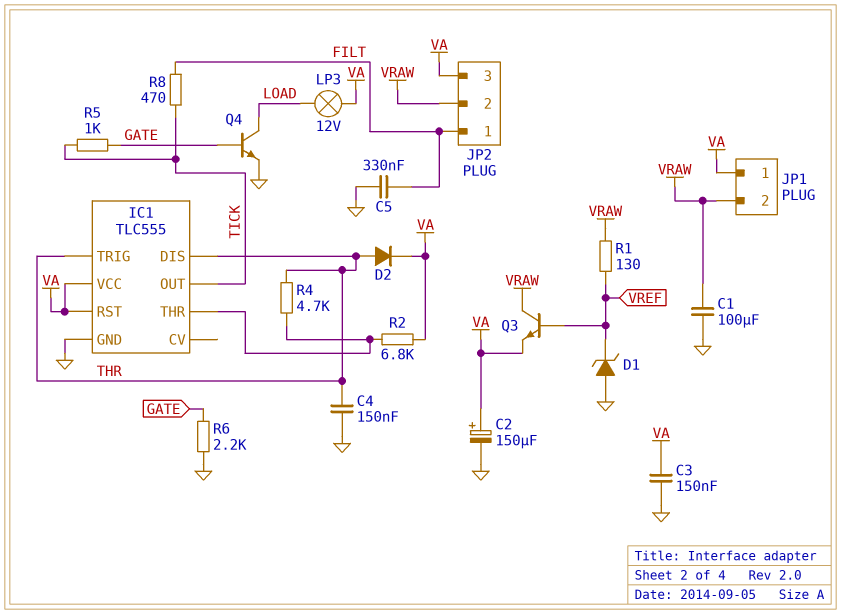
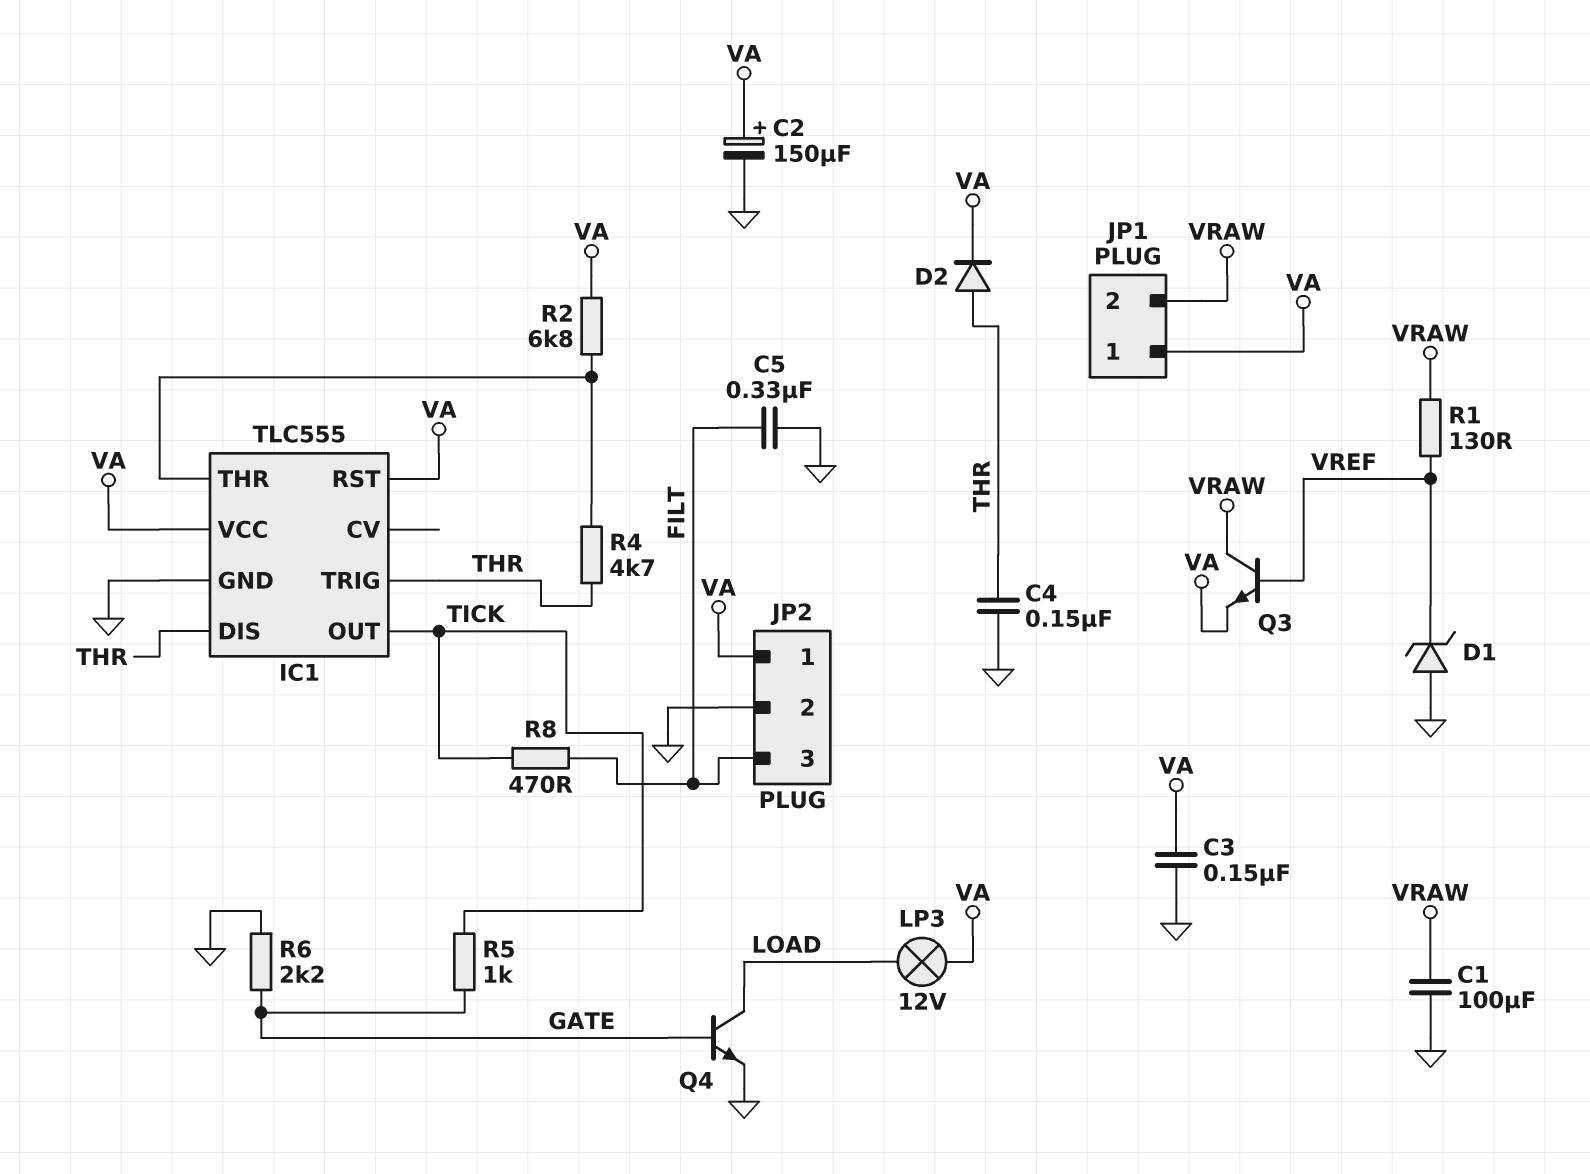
JP2 pin 1: FILT -> VA
JP2 pin 2: VRAW -> GND
JP2 pin 3: VA -> FILT

